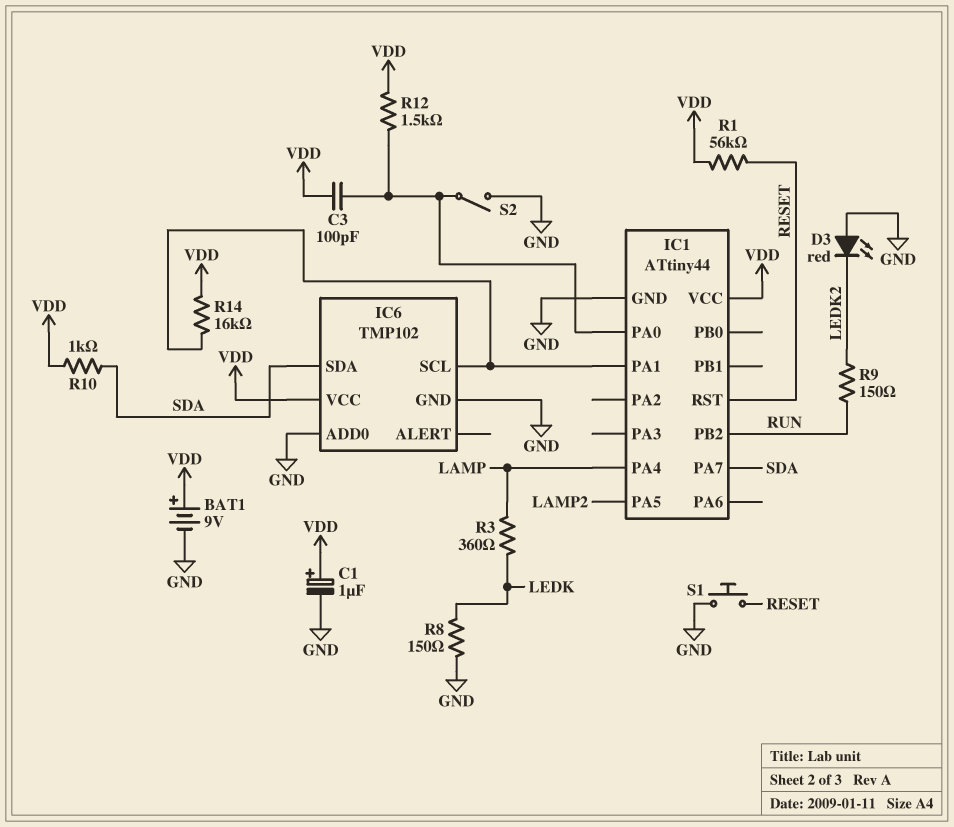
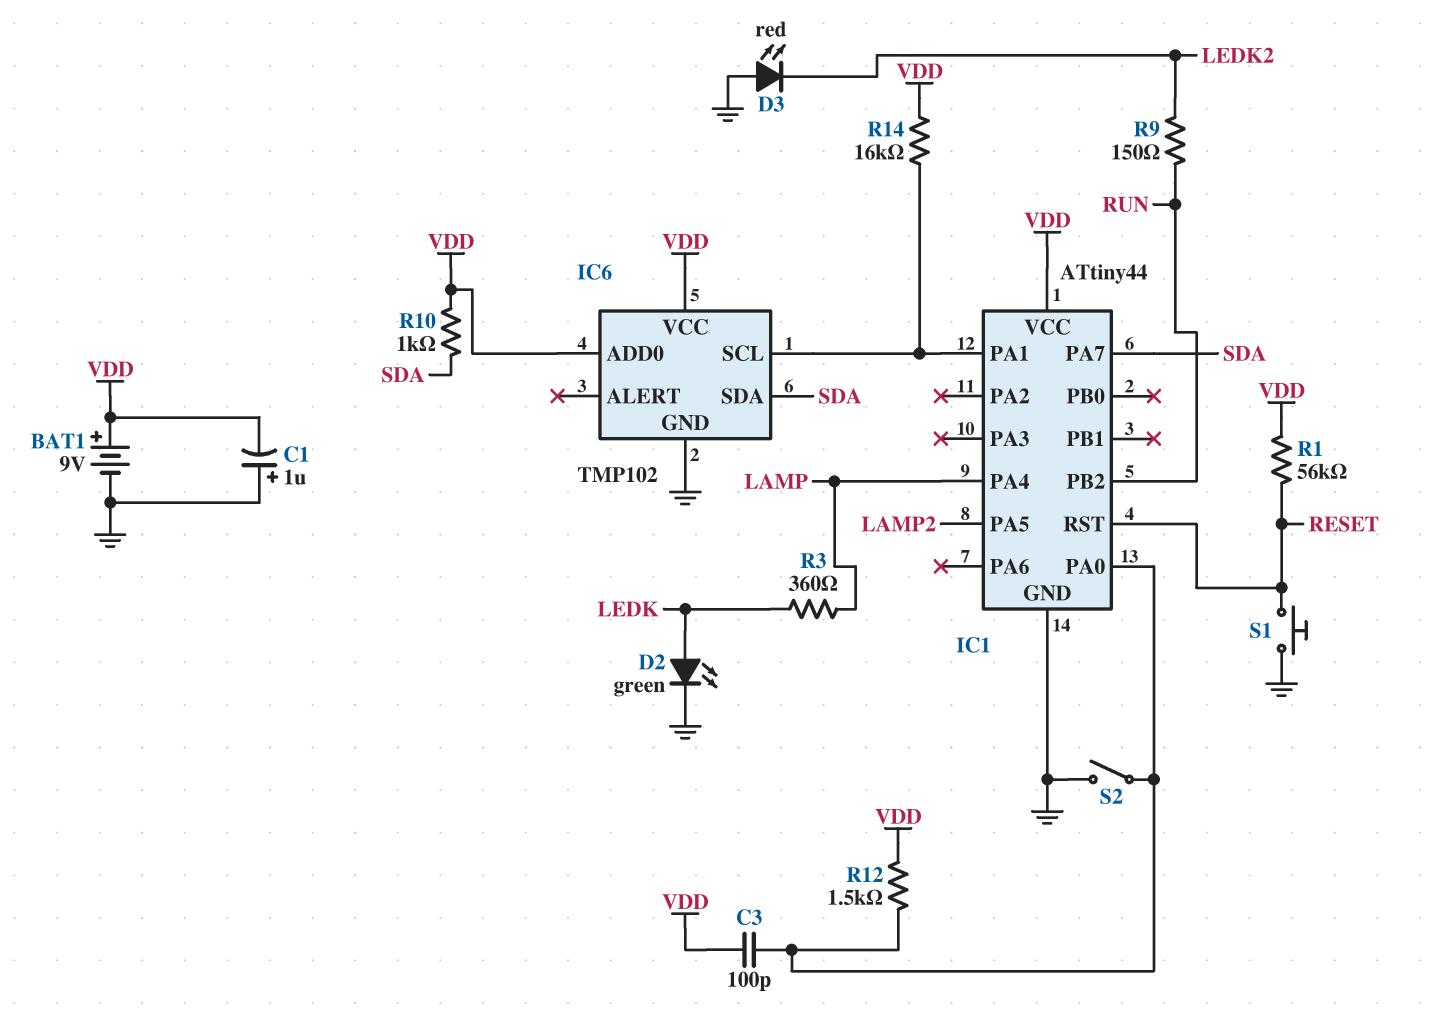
C1: 1uF (plus VDD, minus GND) -> 1uF (plus GND, minus VDD)
D2: none -> LED green (A LEDK, K GND)
IC6 pin ADD0: GND -> VDD
R8: 150 (GND, LEDK) -> none

